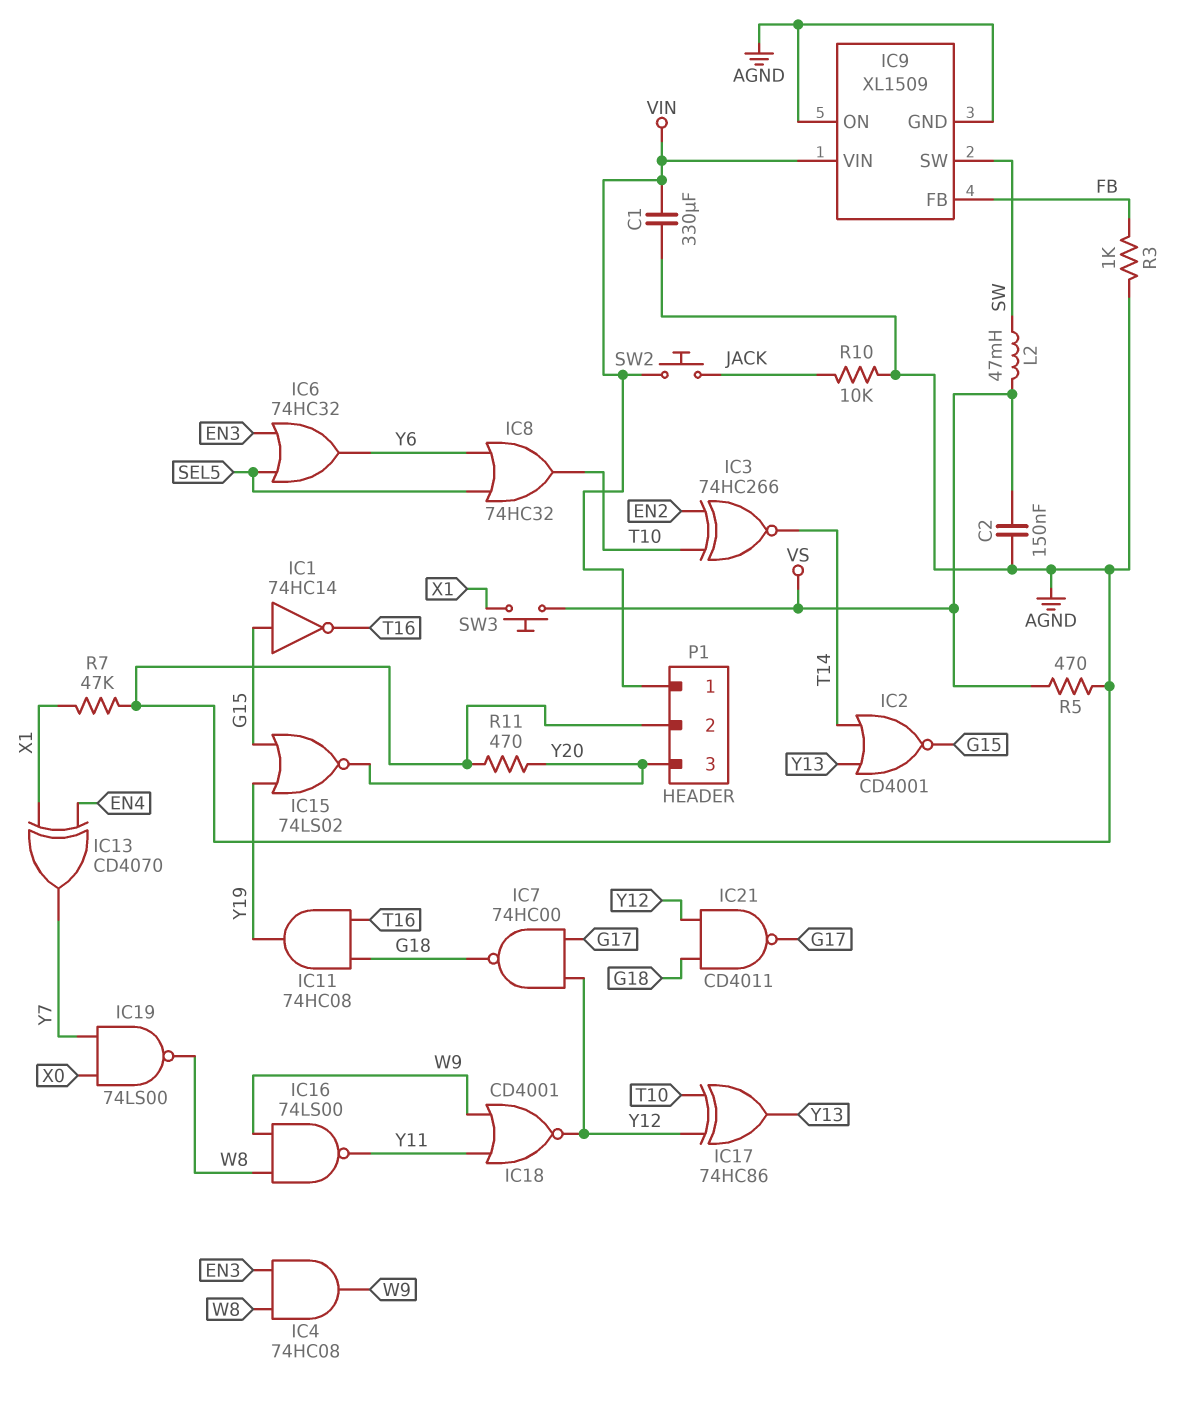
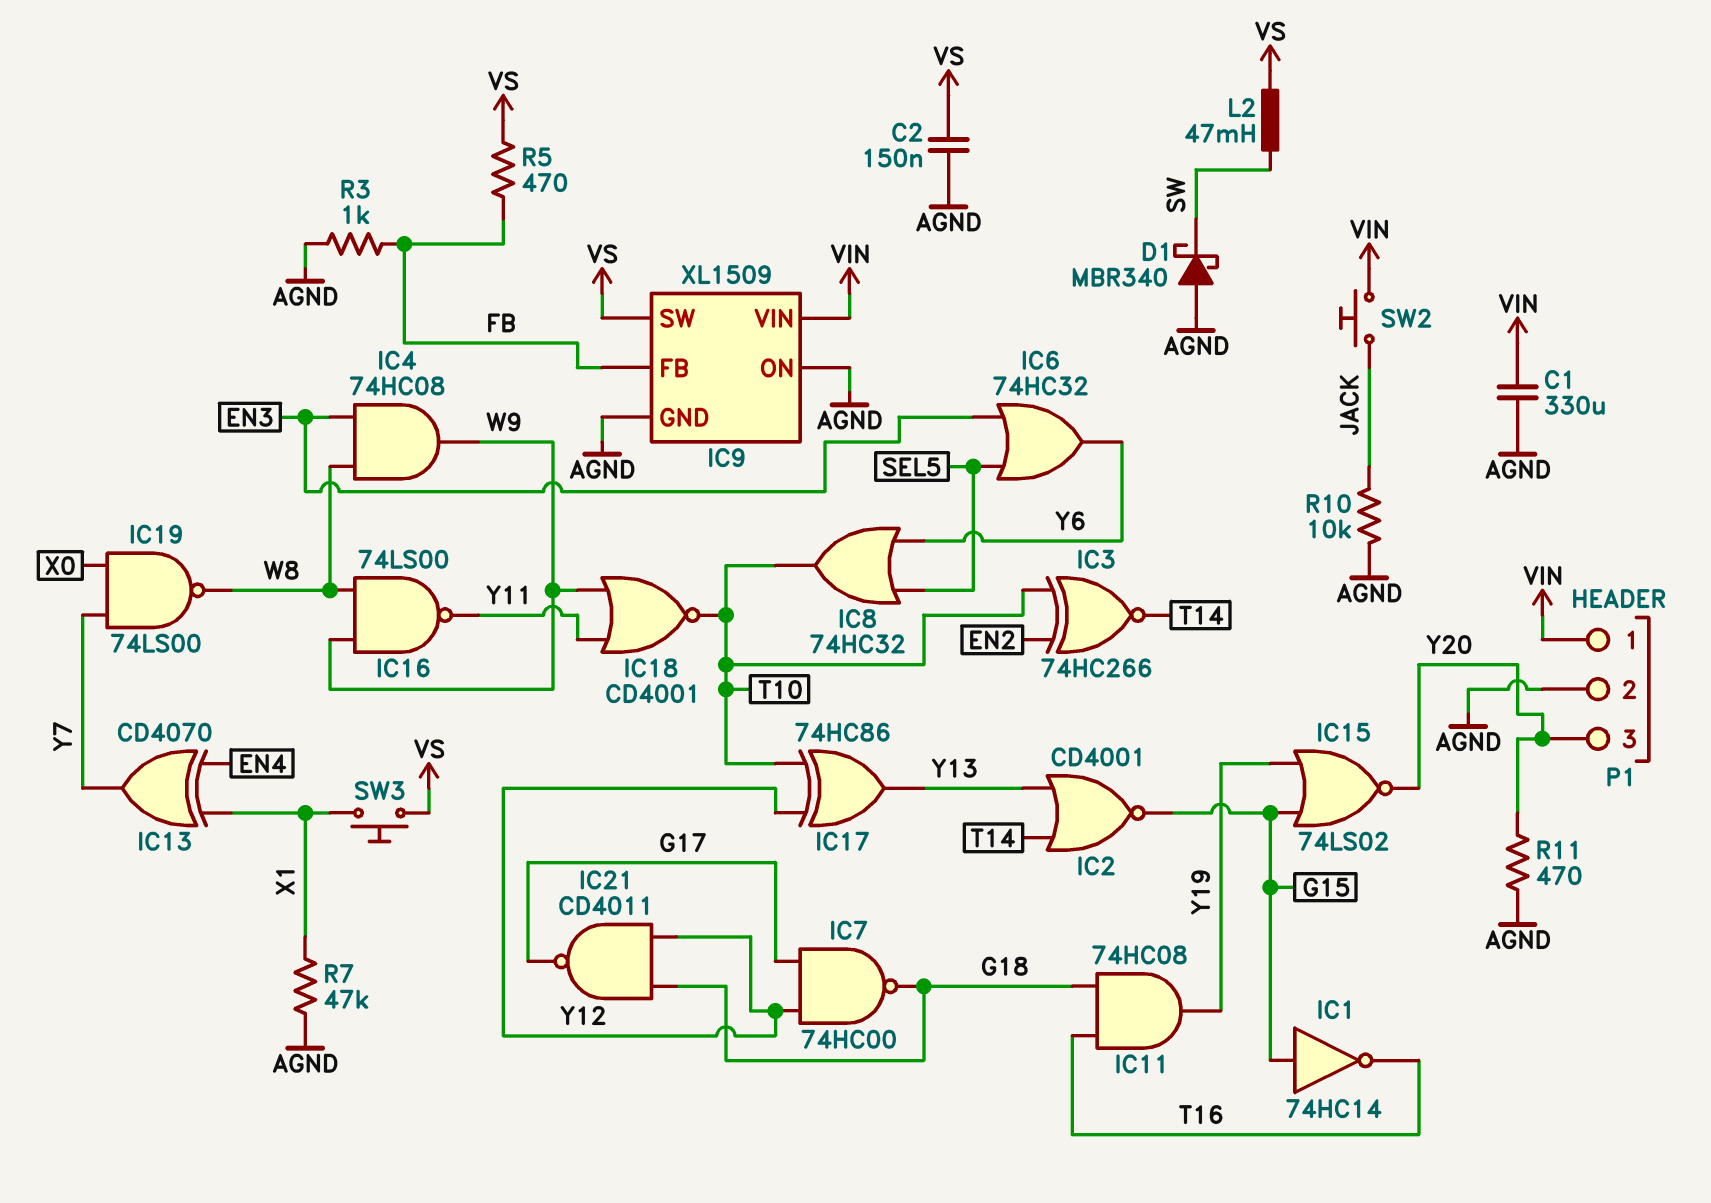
D1: none -> schottky MBR340 (A AGND, K SW)
IC9 pin SW: SW -> VS
IC18: NOR CD4001 (in W9, in Y11, out Y12) -> NOR CD4001 (in W9, in Y11, out T10)
R5: 470 (AGND, VS) -> 470 (FB, VS)

